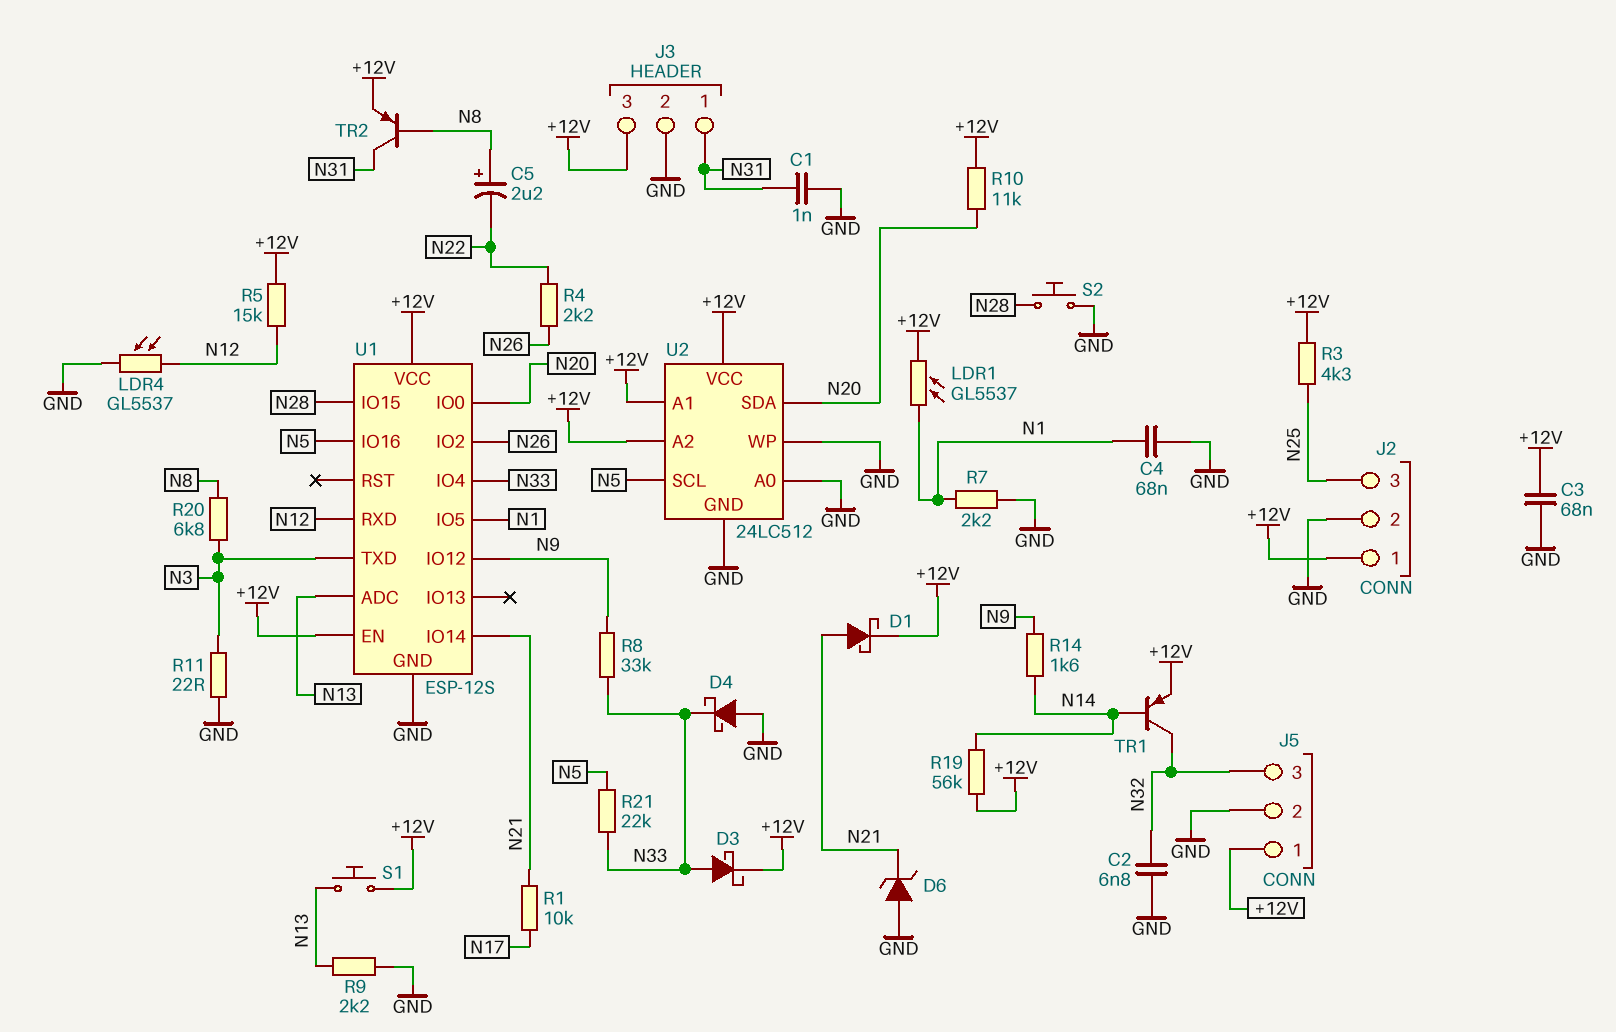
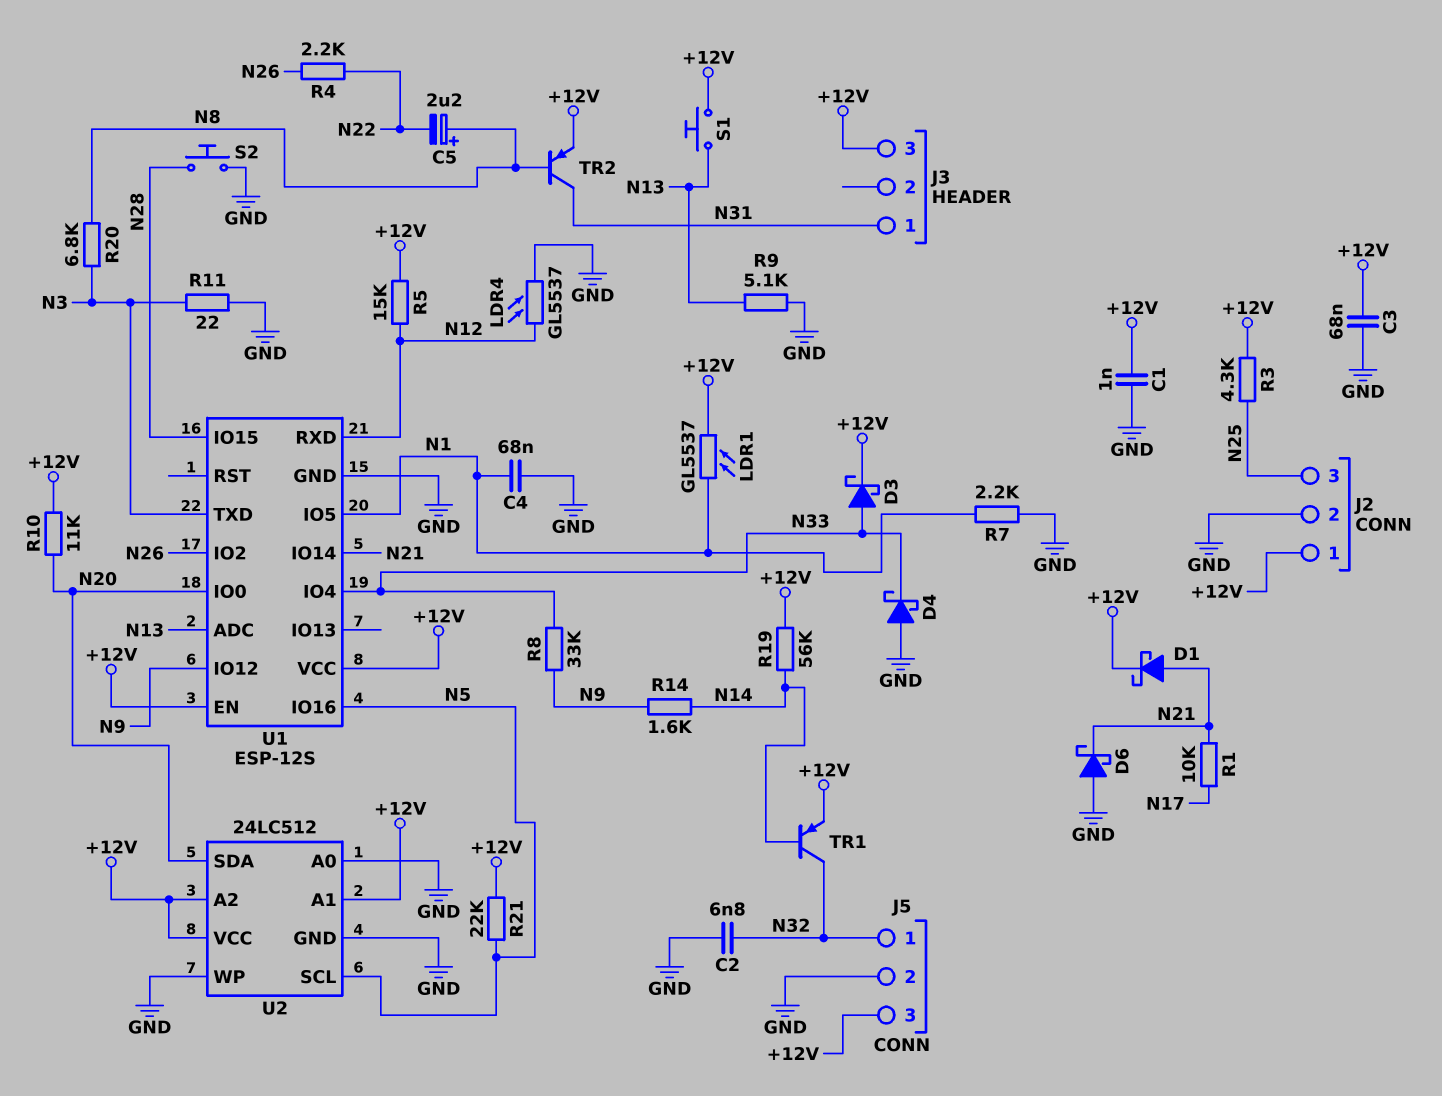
C1: 1nF (GND, N31) -> 1nF (+12V, GND)
D6: zener (A GND, K N21) -> schottky (A GND, K N21)
J3 pin 2: GND -> none
J5 pin 1: +12V -> N32
J5 pin 3: N32 -> +12V
R9: 2.2k (GND, N13) -> 5.1k (GND, N13)
R21: 22k (N5, N33) -> 22k (+12V, N5)

